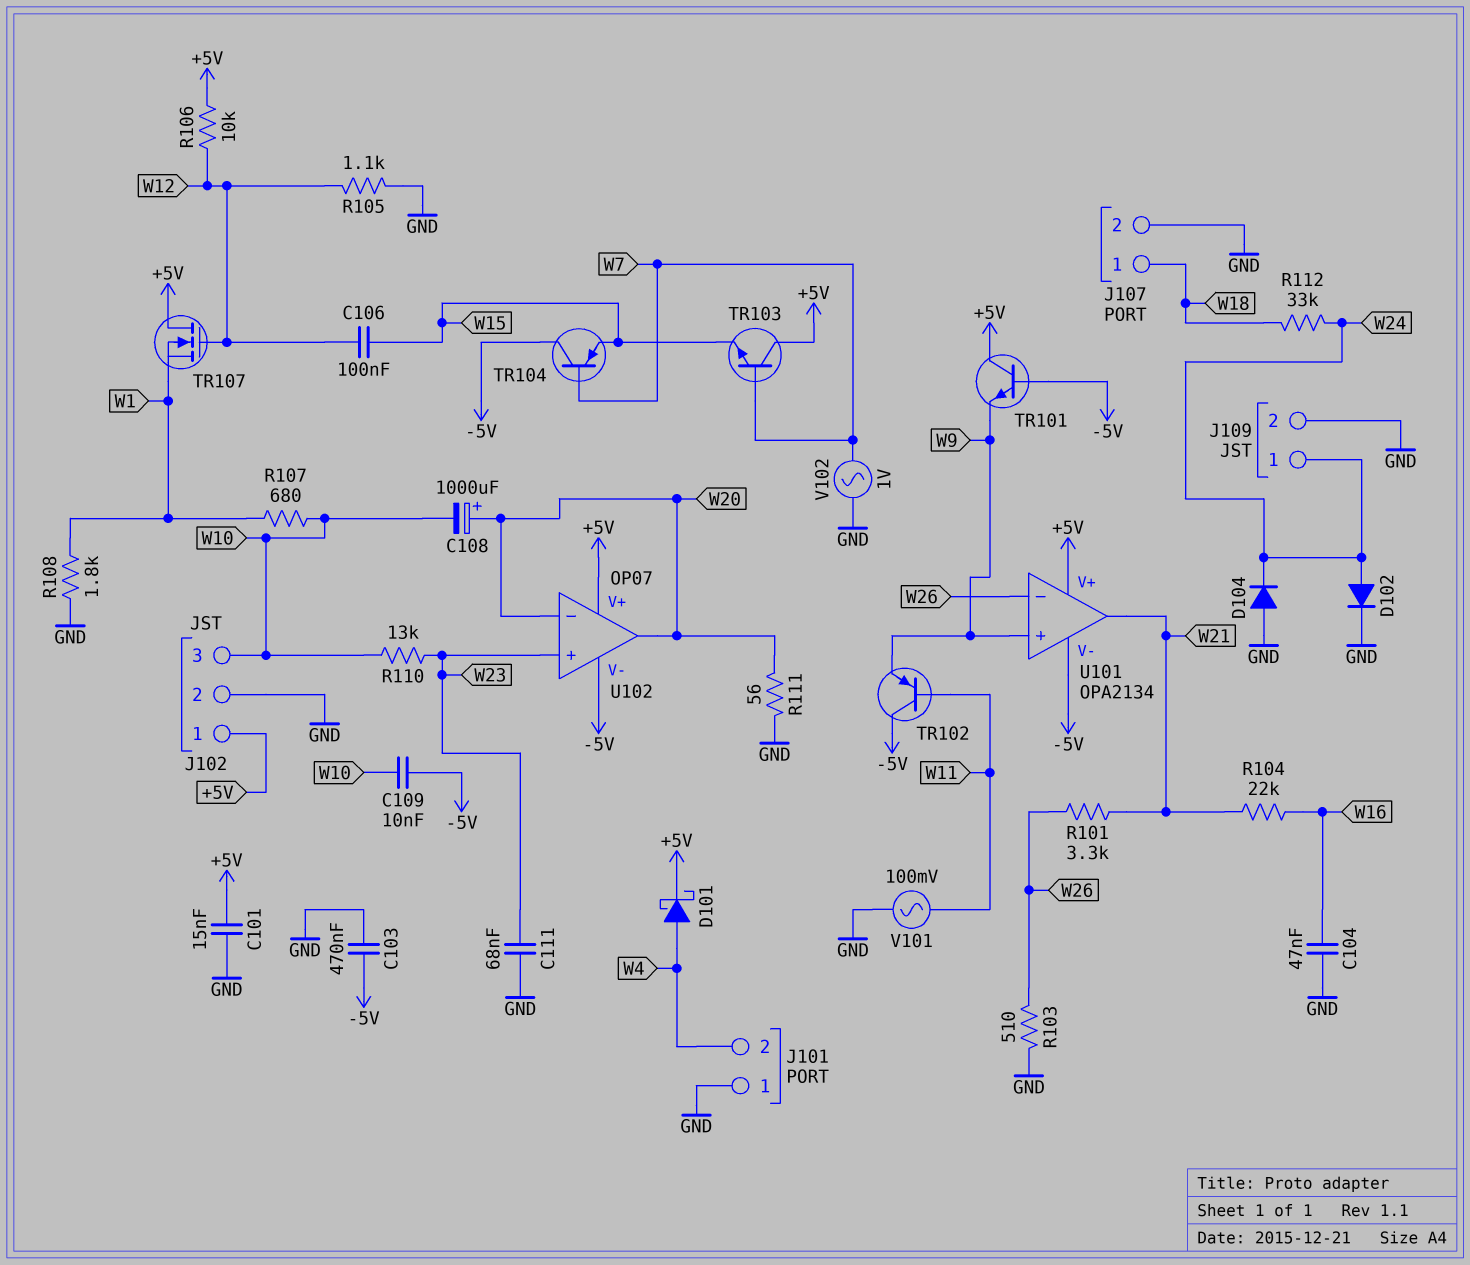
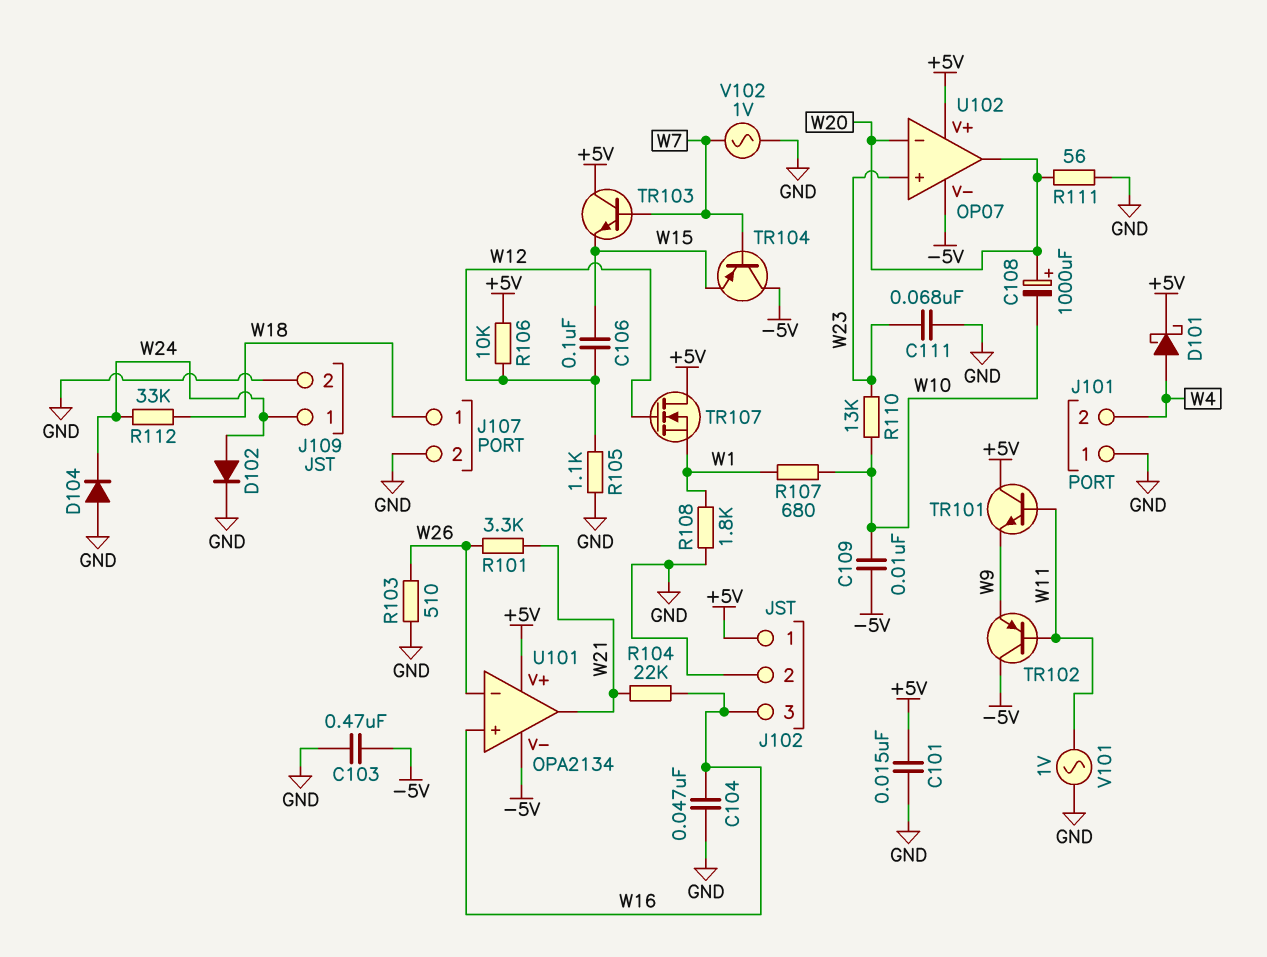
J102 pin 3: W10 -> W16
TR101: NPN (B -5V, C +5V, E W9) -> NPN (B W11, C +5V, E W9)
U101 pin in+: W9 -> W16
V101: AC 100mV (GND, W11) -> AC 1V (GND, W11)

